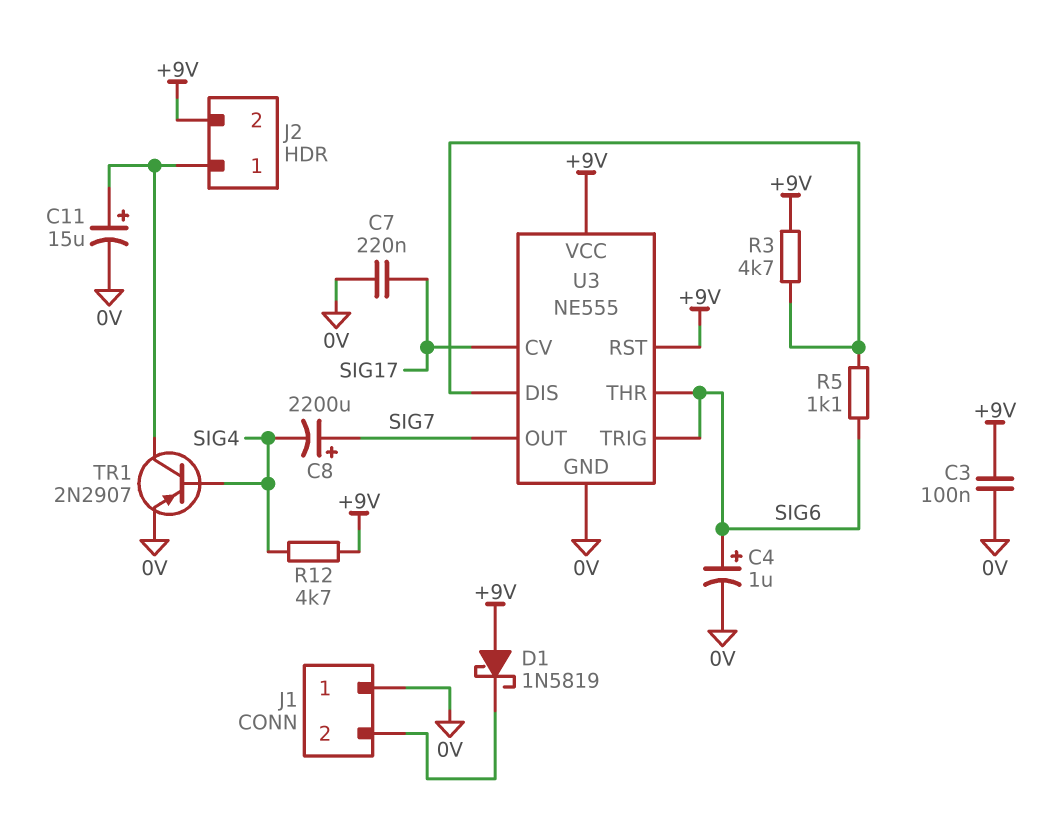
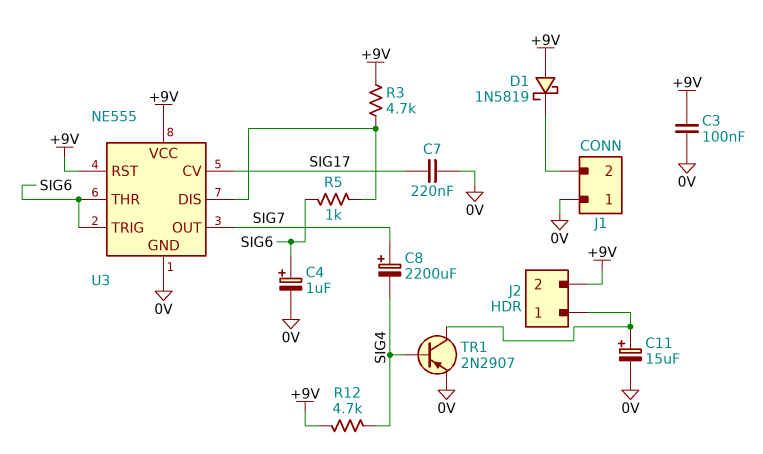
R5: 1.1k (SIG6, U3/DIS) -> 1k (SIG6, U3/DIS)

